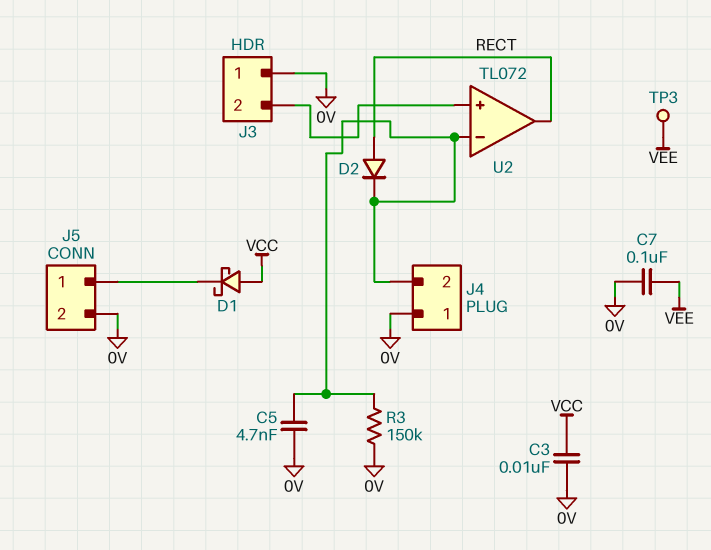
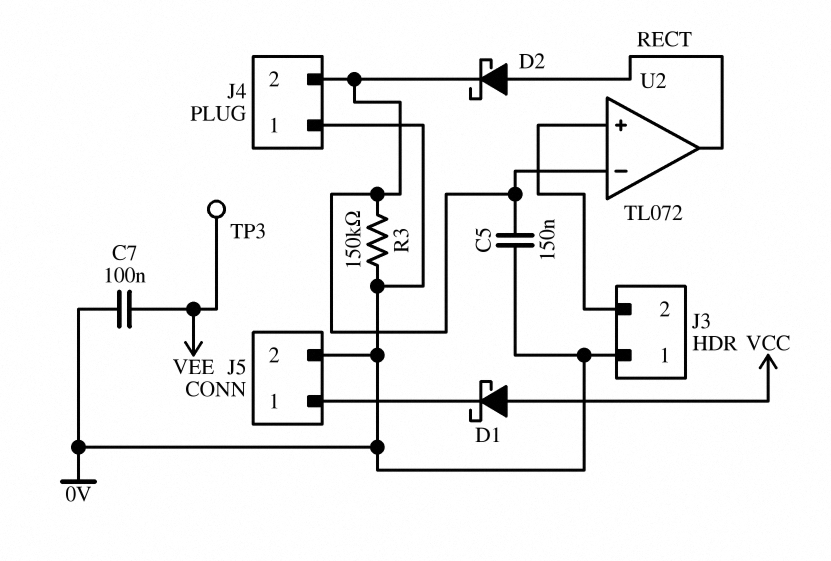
C3: 10nF (0V, VCC) -> none
C5: 4.7nF (0V, J4/2) -> 150nF (0V, J4/2)
D2: diode (A RECT, K J4/2) -> schottky (A RECT, K J4/2)

